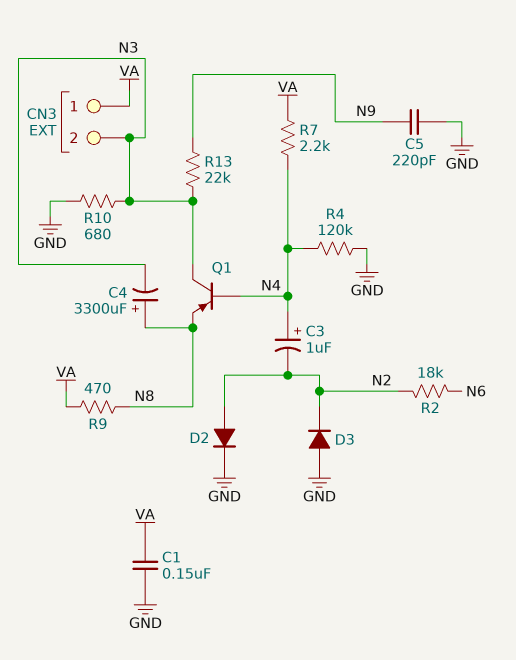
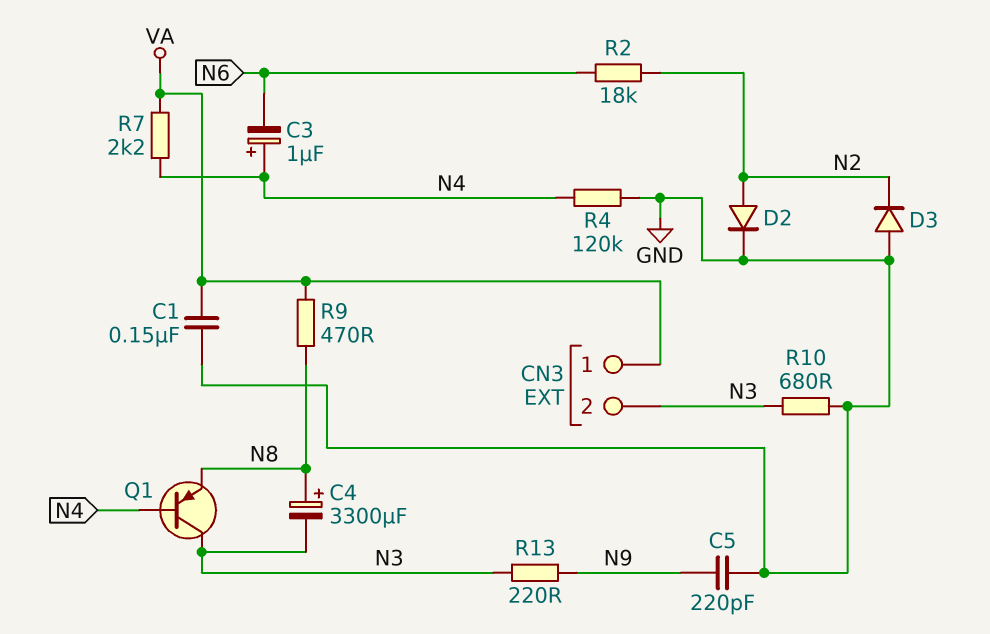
C3: 1uF (plus N4, minus N2) -> 1uF (plus N4, minus N6)
R13: 22k (N3, N9) -> 220 (N3, N9)

